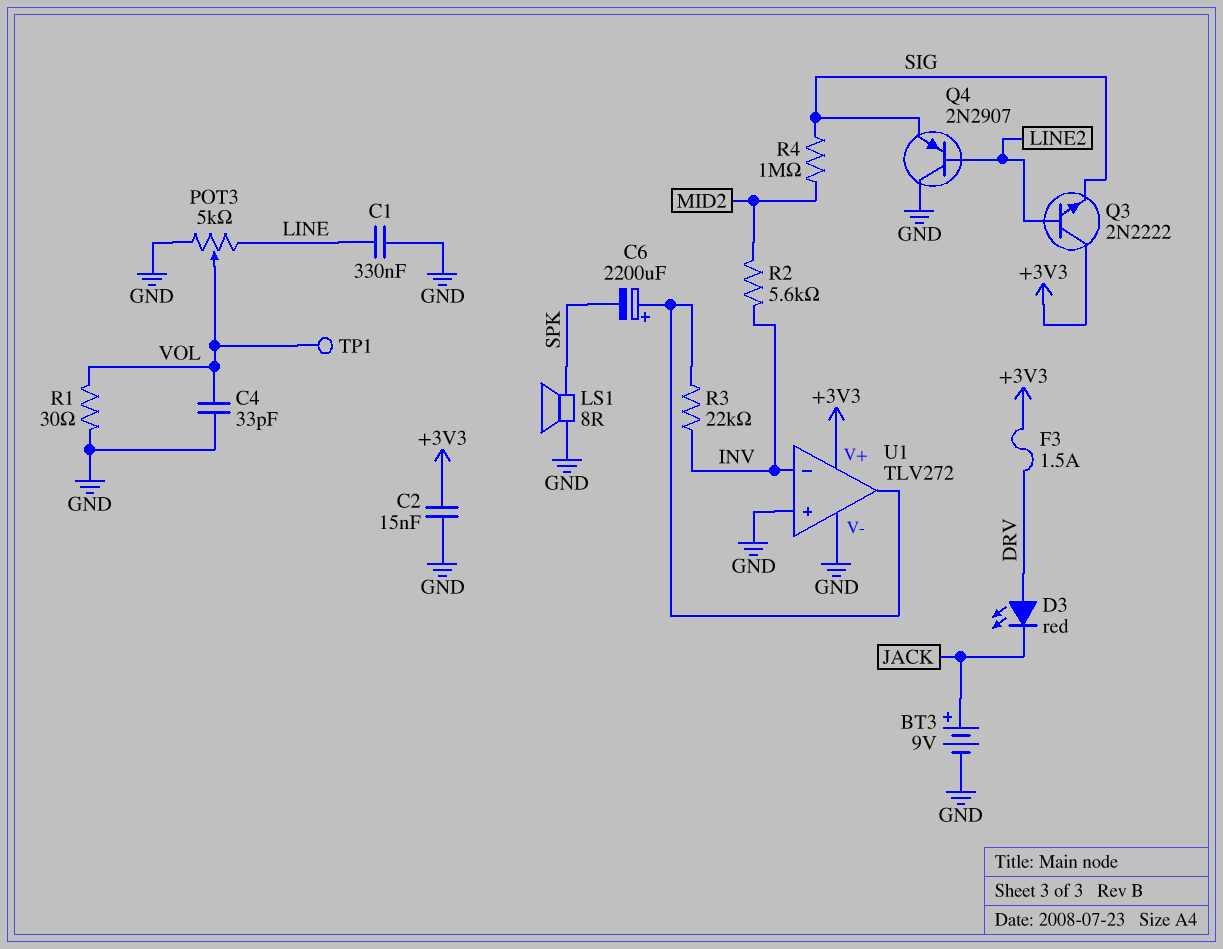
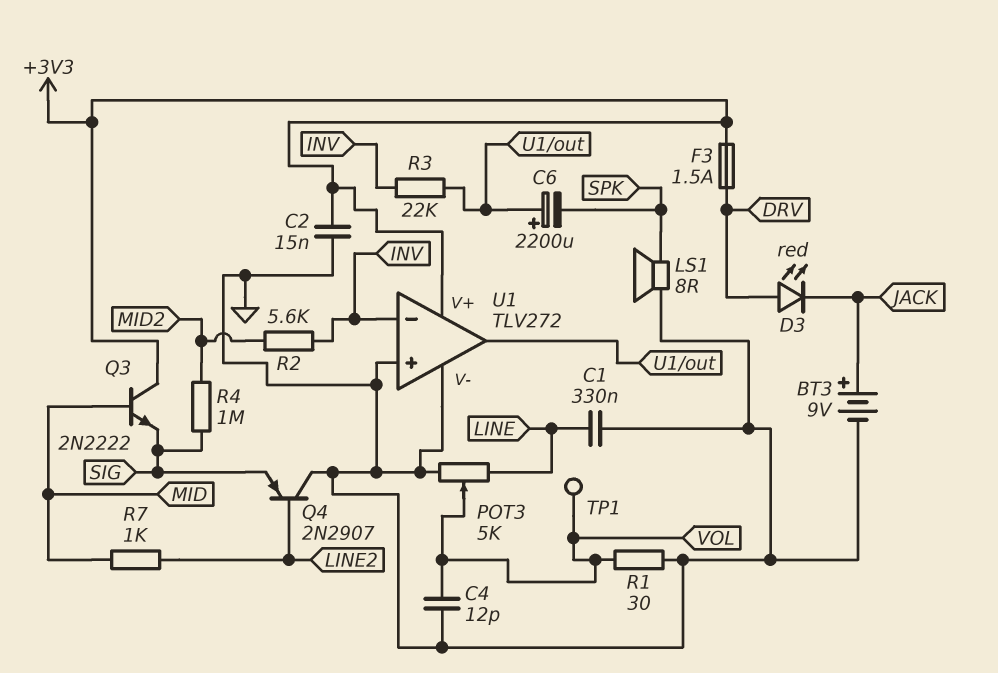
C4: 33pF (GND, VOL) -> 12pF (GND, VOL)
Q3: NPN 2N2222 (B LINE2, C +3V3, E SIG) -> NPN 2N2222 (B MID, C +3V3, E SIG)
R7: none -> 1k (LINE2, MID)

